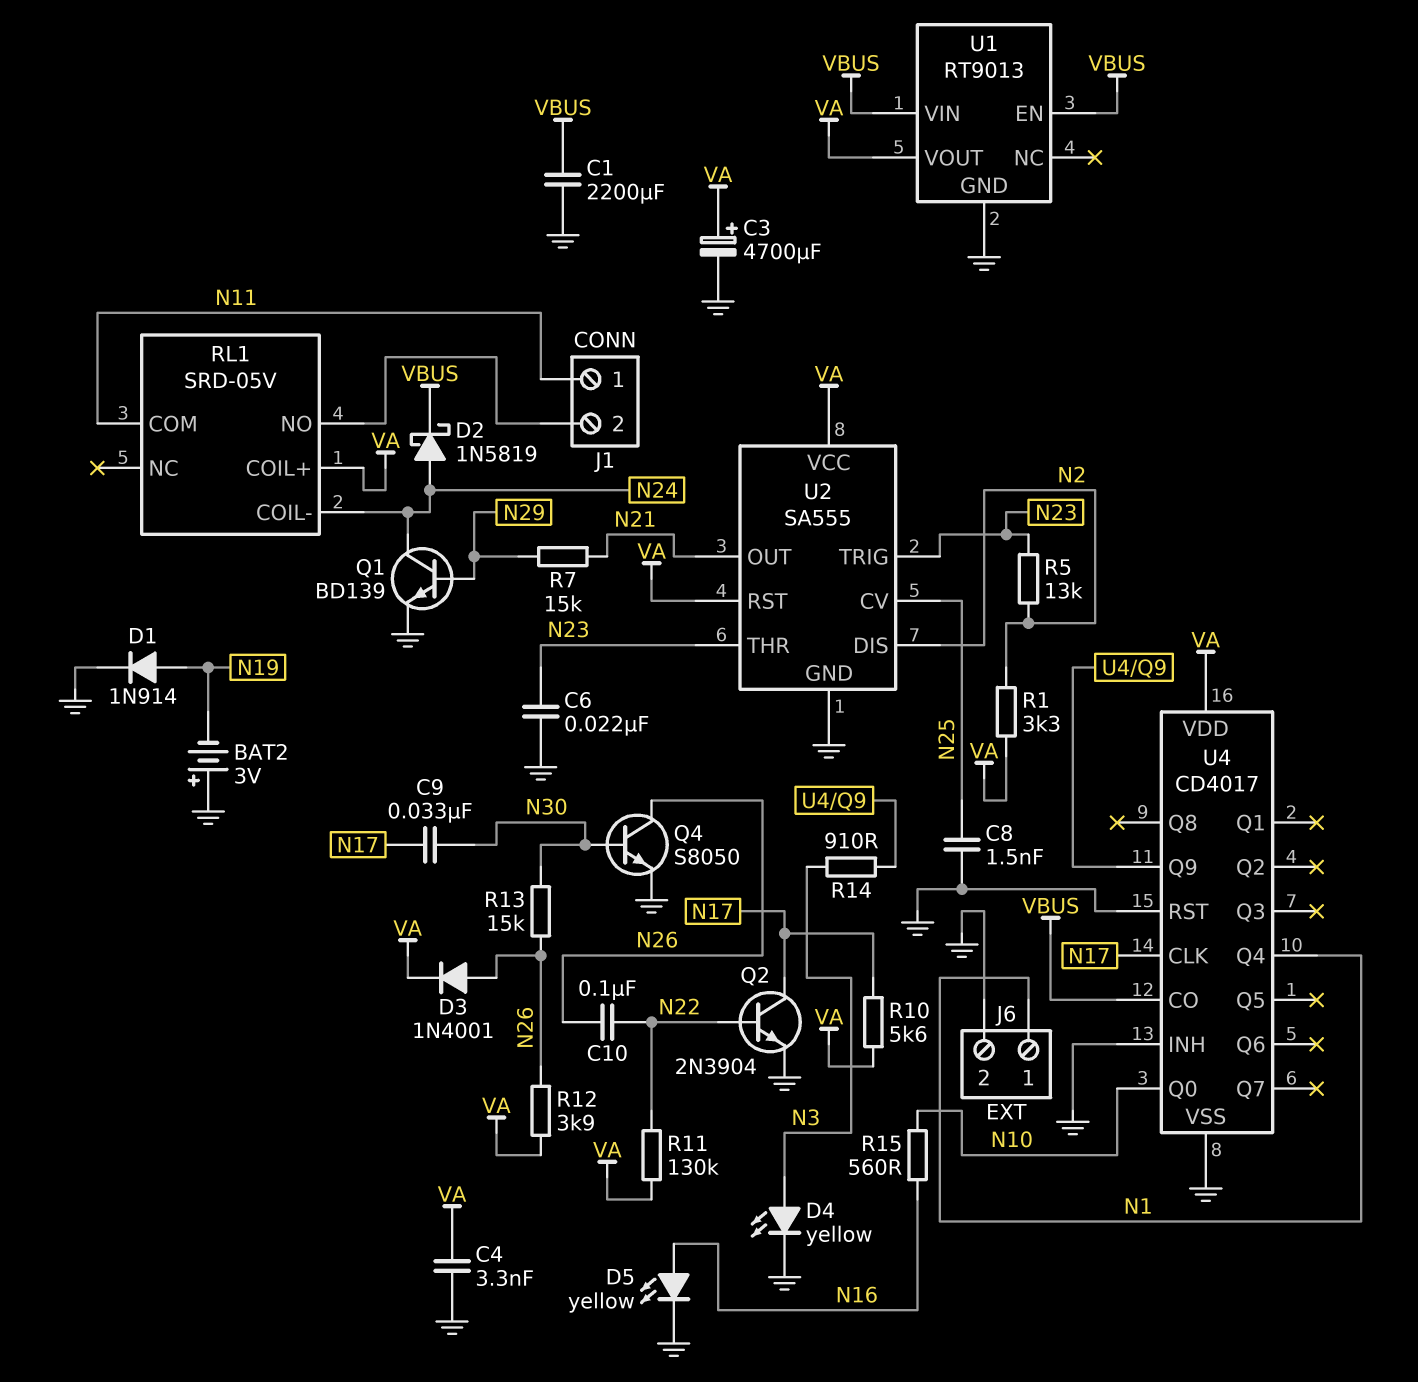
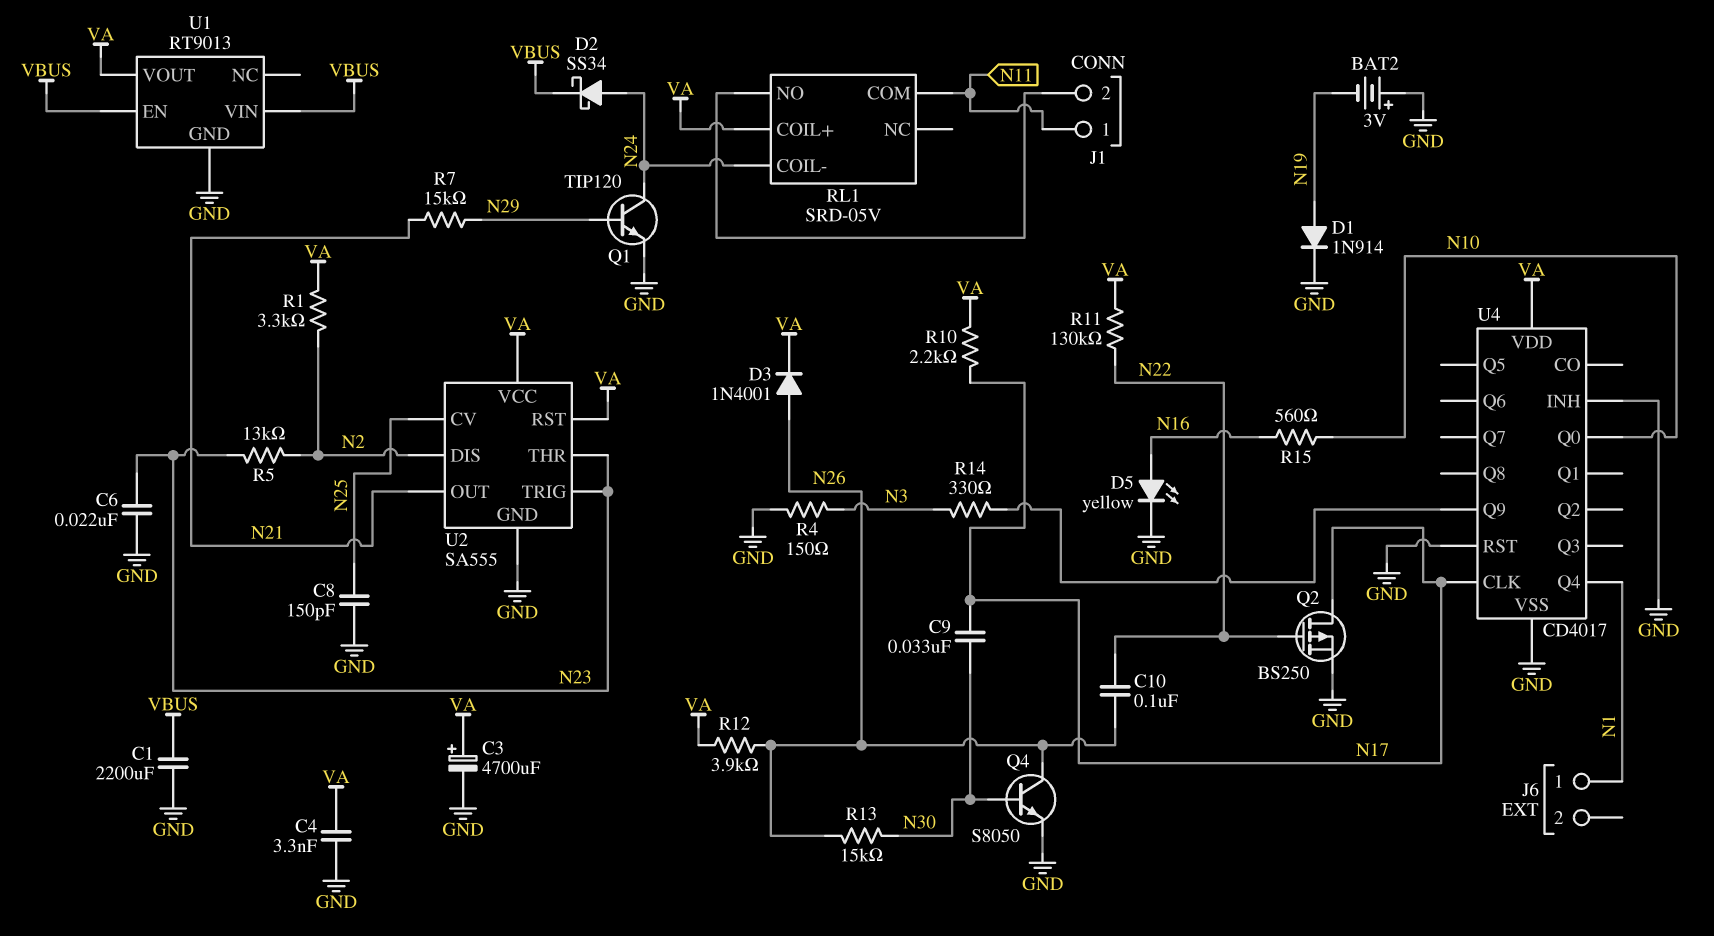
C8: 1.5nF (GND, N25) -> 150pF (GND, N25)
D2: schottky 1N5819 (A N24, K VBUS) -> schottky SS34 (A N24, K VBUS)
D4: LED yellow (A N3, K GND) -> none
J6 pin 2: GND -> none
Q1: NPN BD139 (B N29, C N24, E GND) -> NPN TIP120 (B N29, C N24, E GND)
Q2: NPN 2N3904 (B N22, C N17, E GND) -> PMOS BS250 (G N22, D N17, S GND)
R4: none -> 150 (GND, N3)
R10: 5.6k (N17, VA) -> 2.2k (N17, VA)
R14: 910 (N3, U4/Q9) -> 330 (N3, U4/Q9)
U4 pin CO: VBUS -> none

